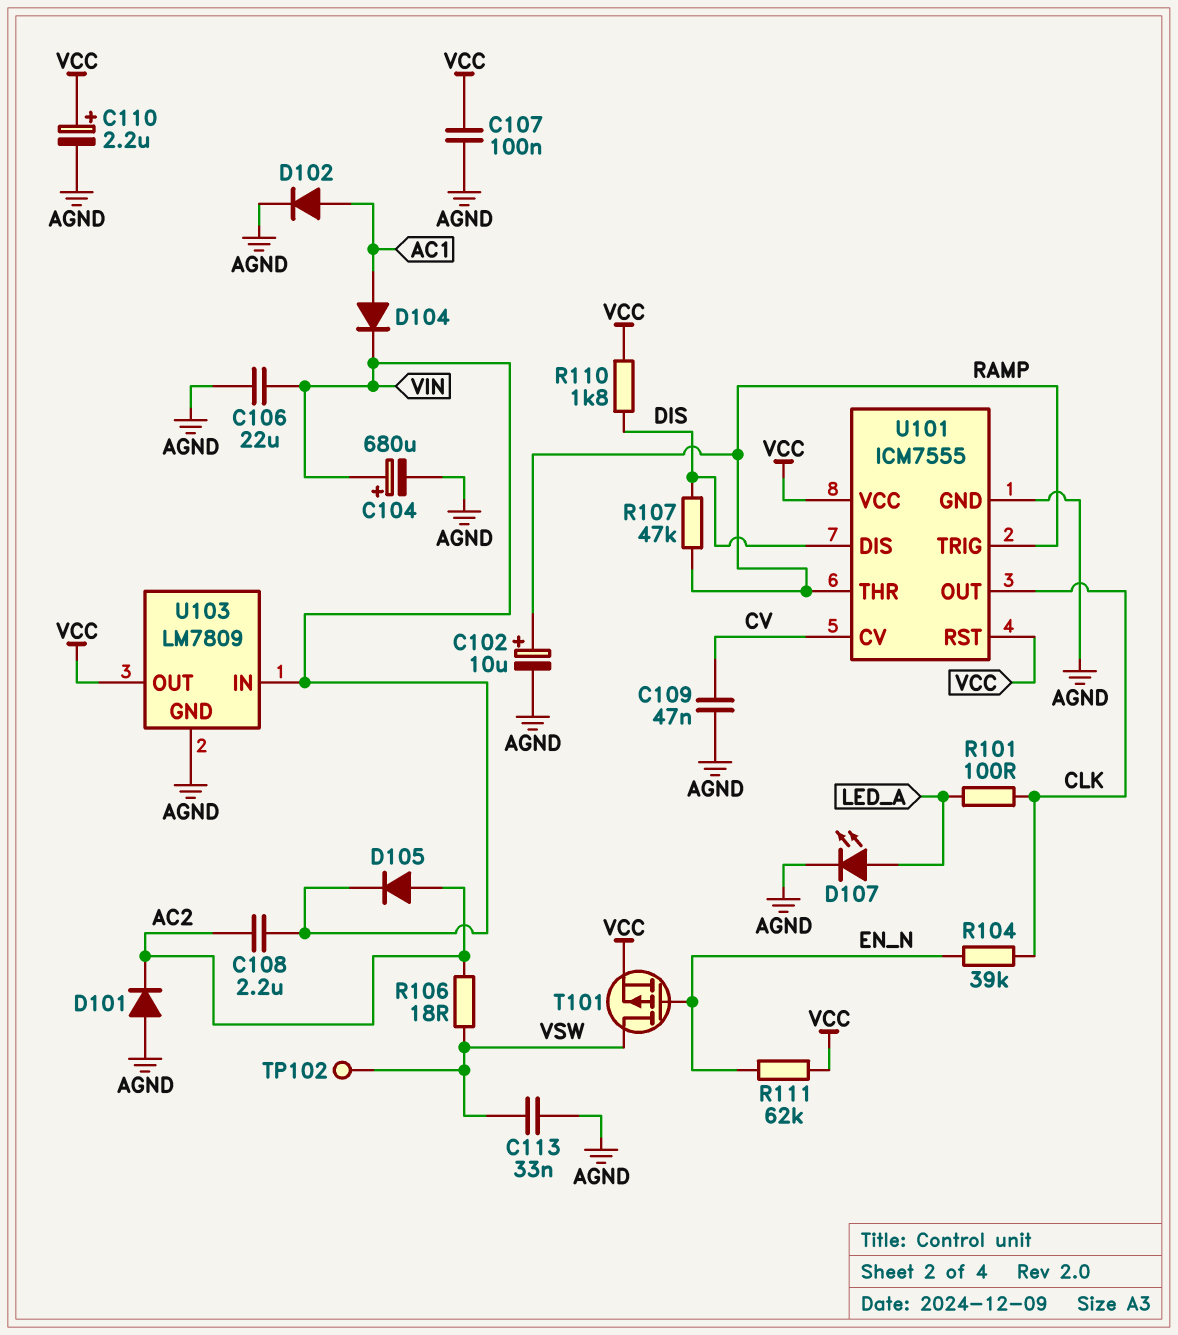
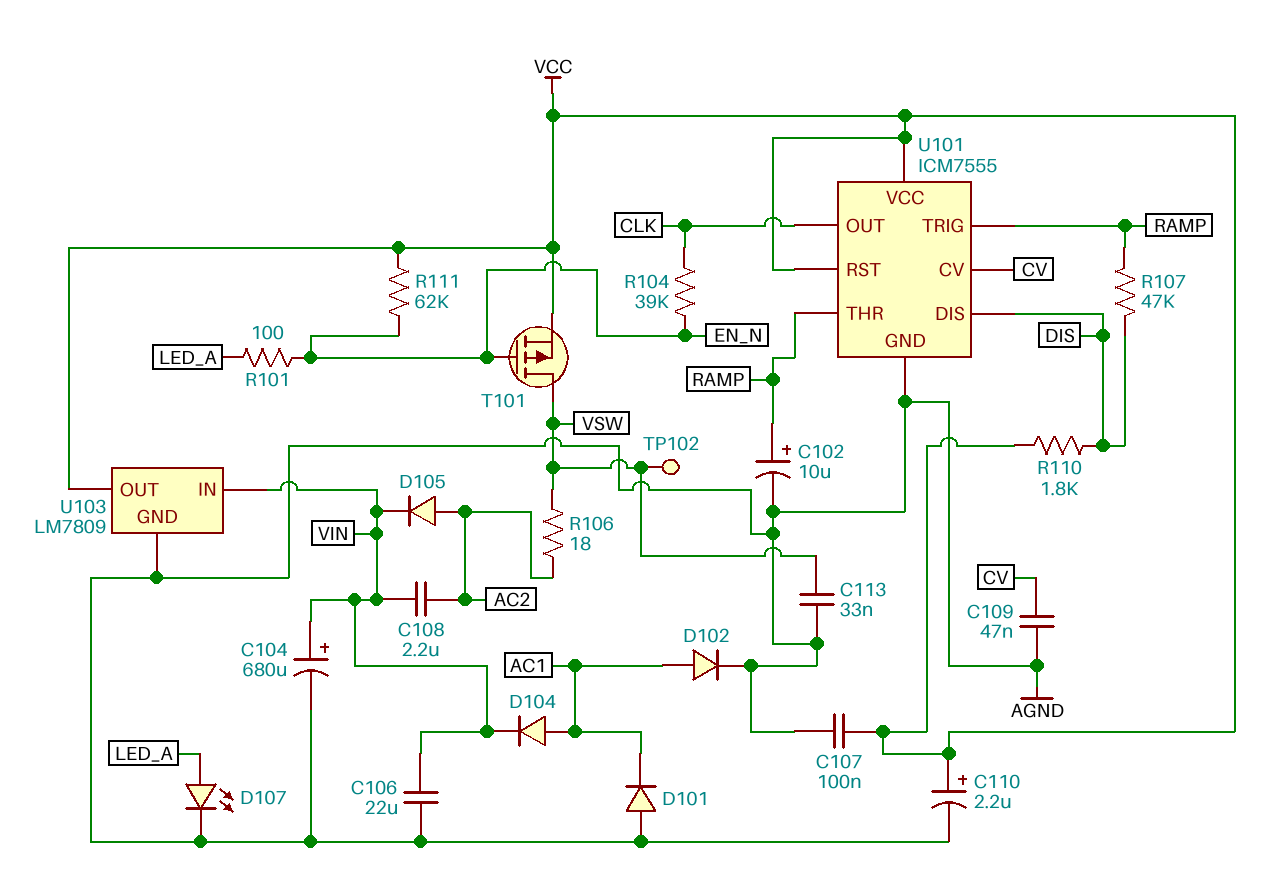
D101: diode (A AGND, K AC2) -> diode (A AGND, K AC1)
R101: 100 (CLK, LED_A) -> 100 (EN_N, LED_A)

